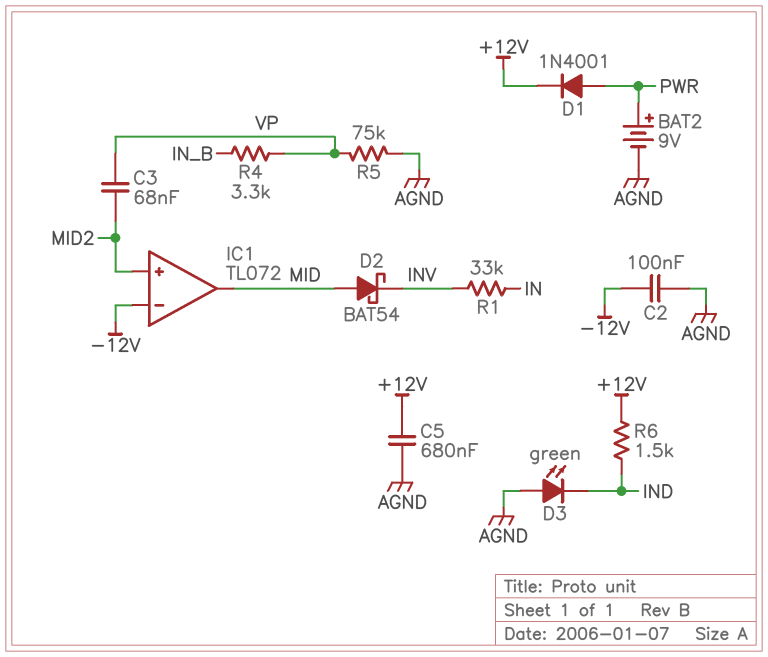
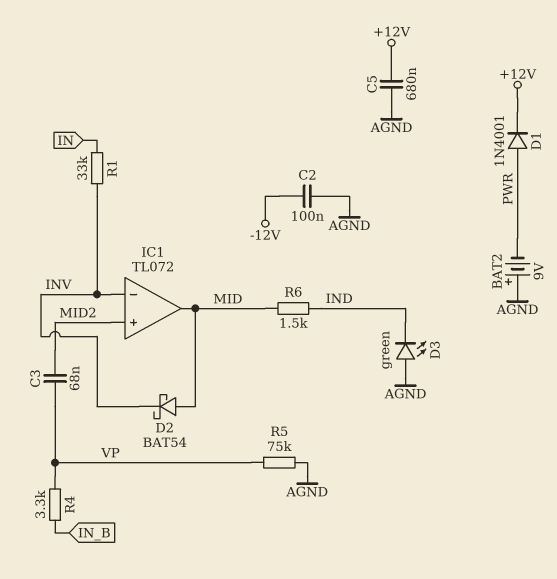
BAT2: 9V (plus PWR, minus AGND) -> 9V (plus AGND, minus PWR)
IC1 pin in-: -12V -> INV
R6: 1.5k (+12V, IND) -> 1.5k (IND, MID)

